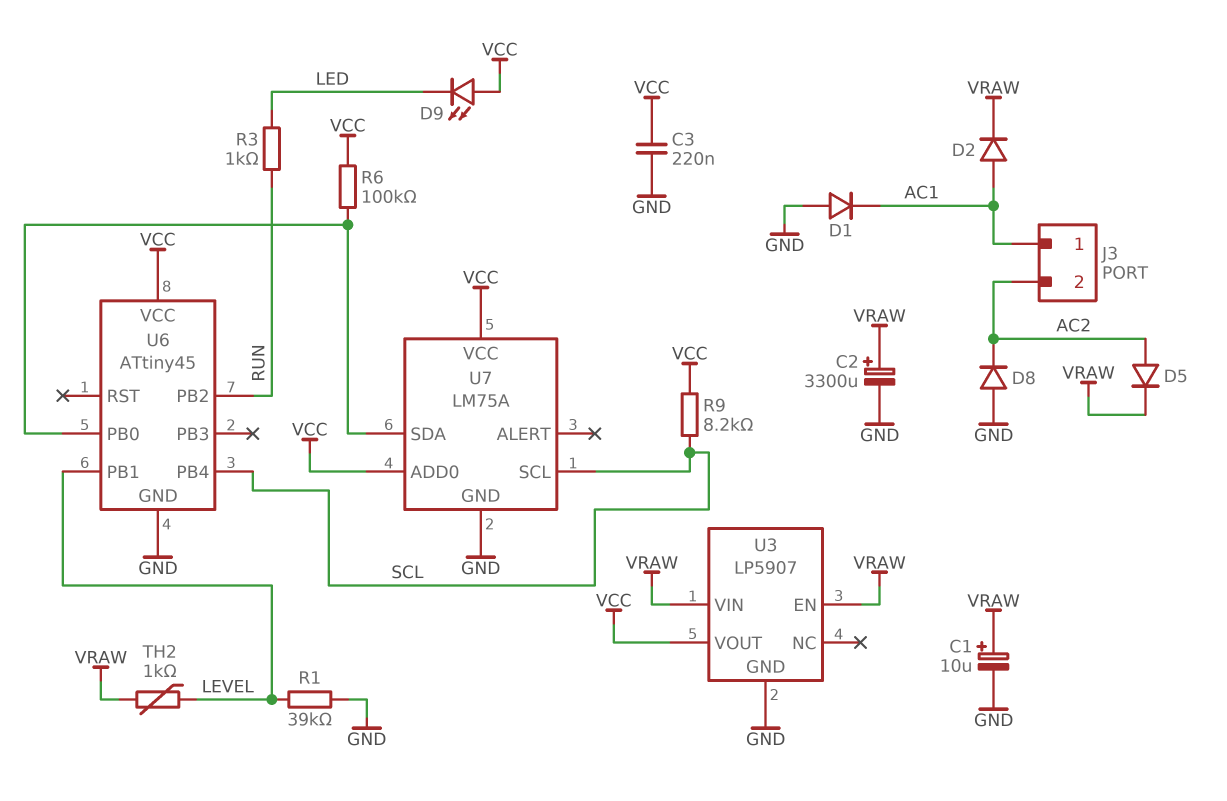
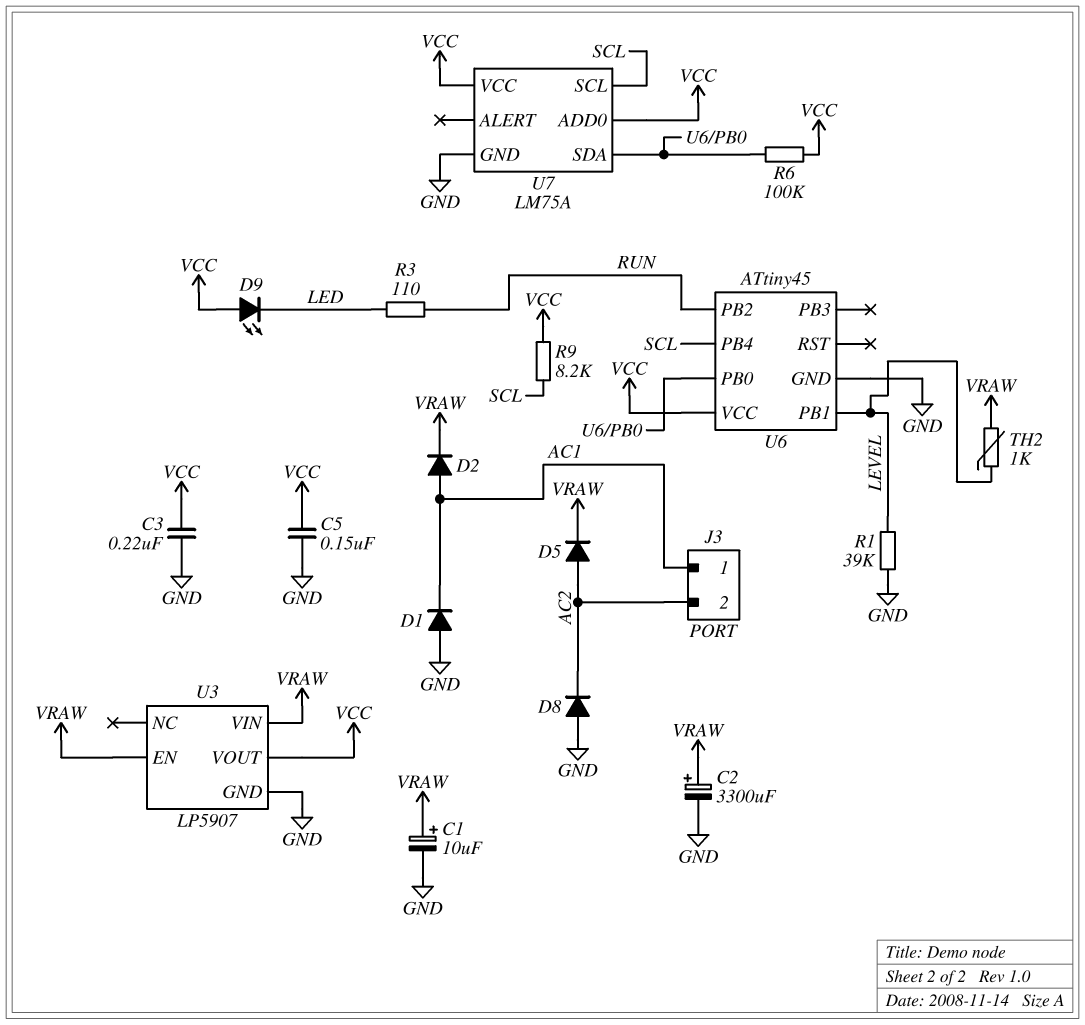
C5: none -> 150nF (GND, VCC)
R3: 1k (LED, RUN) -> 110 (LED, RUN)

